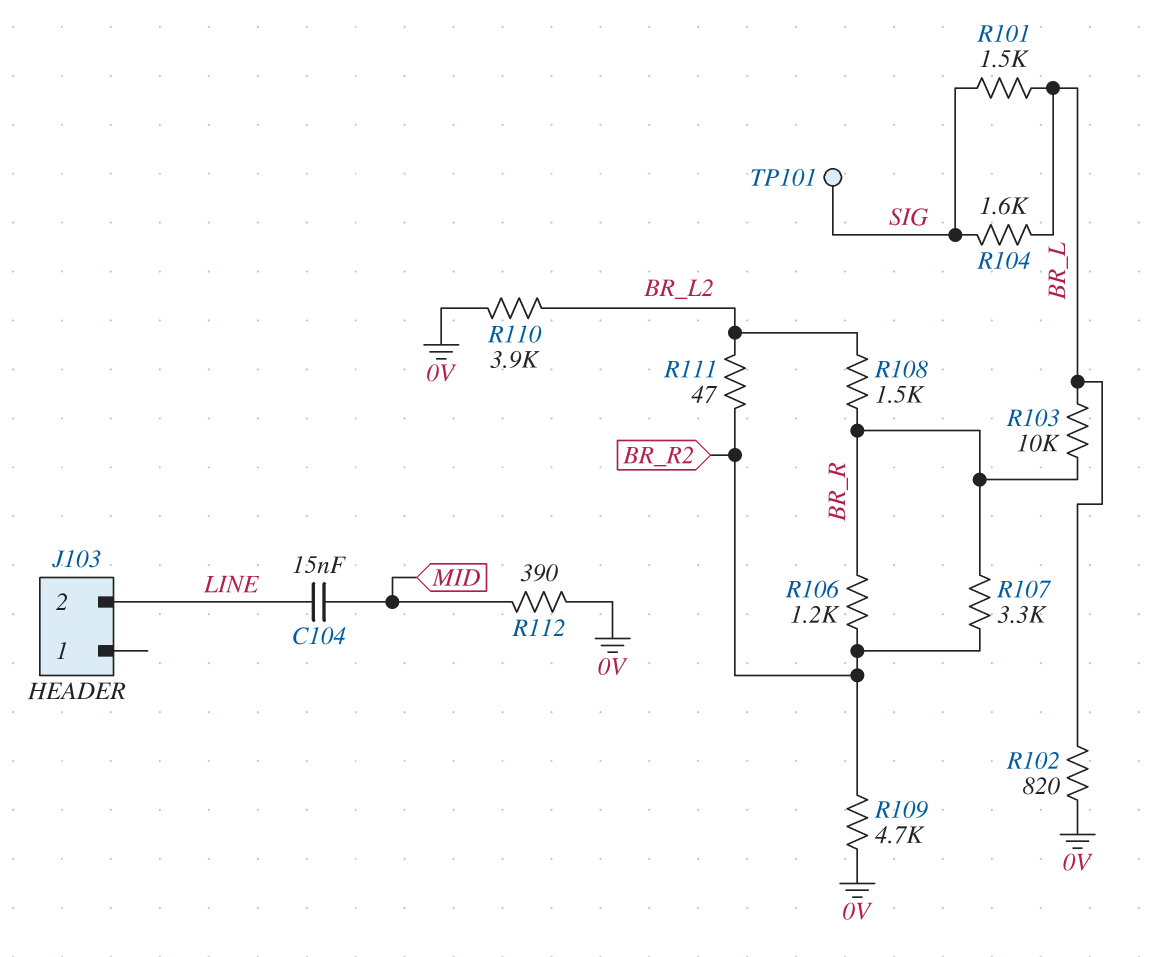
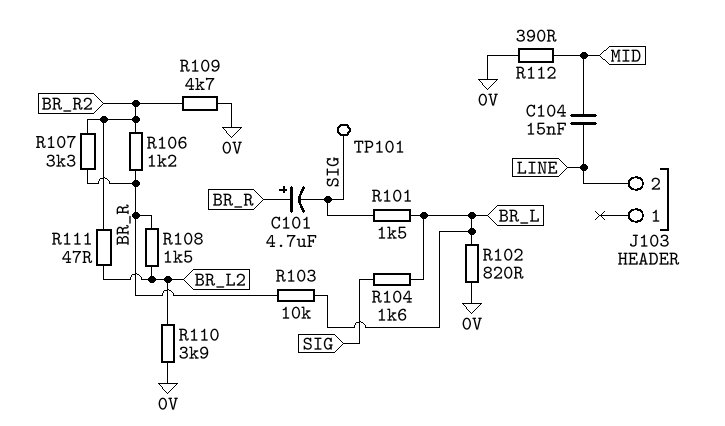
C101: none -> 4.7uF (plus BR_R, minus SIG)

